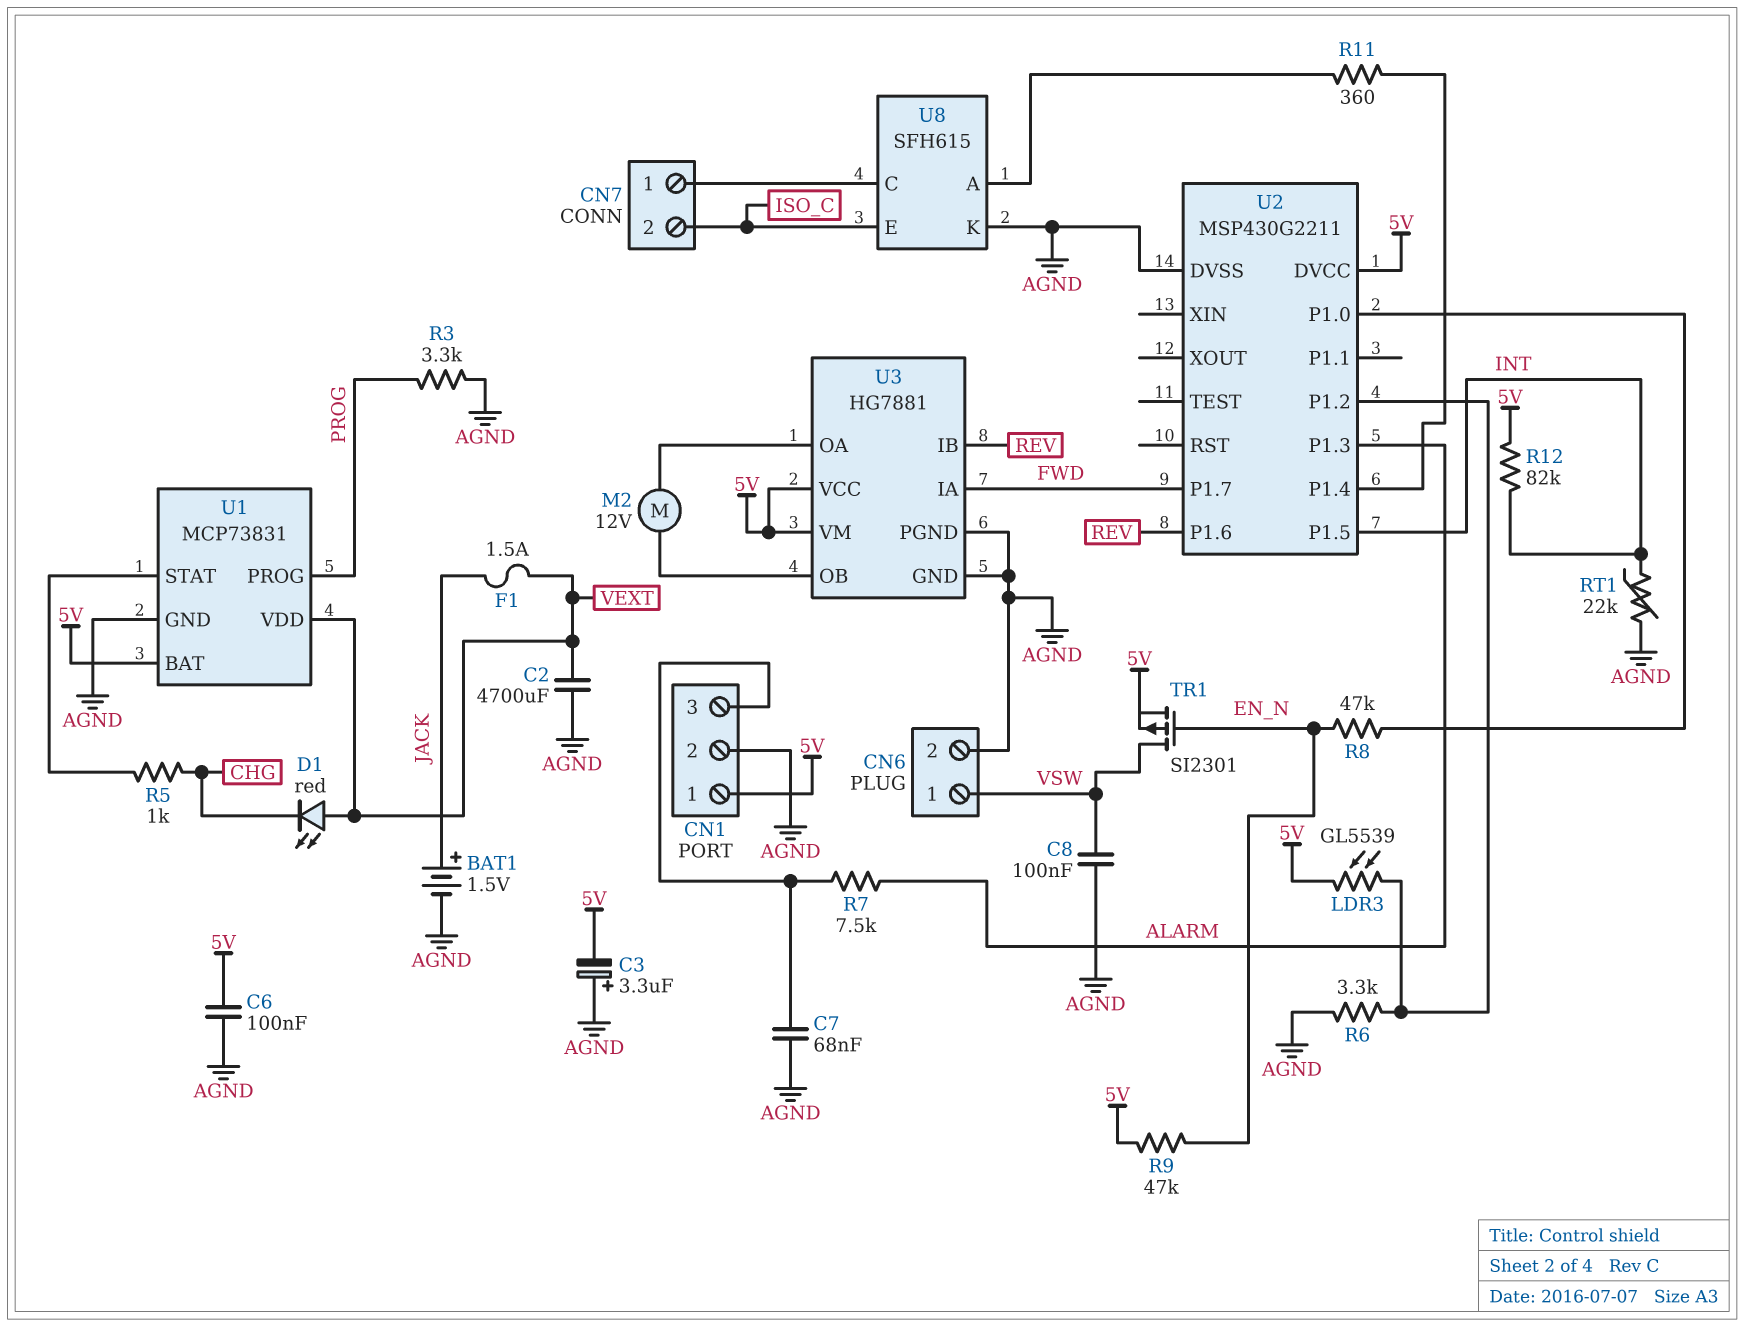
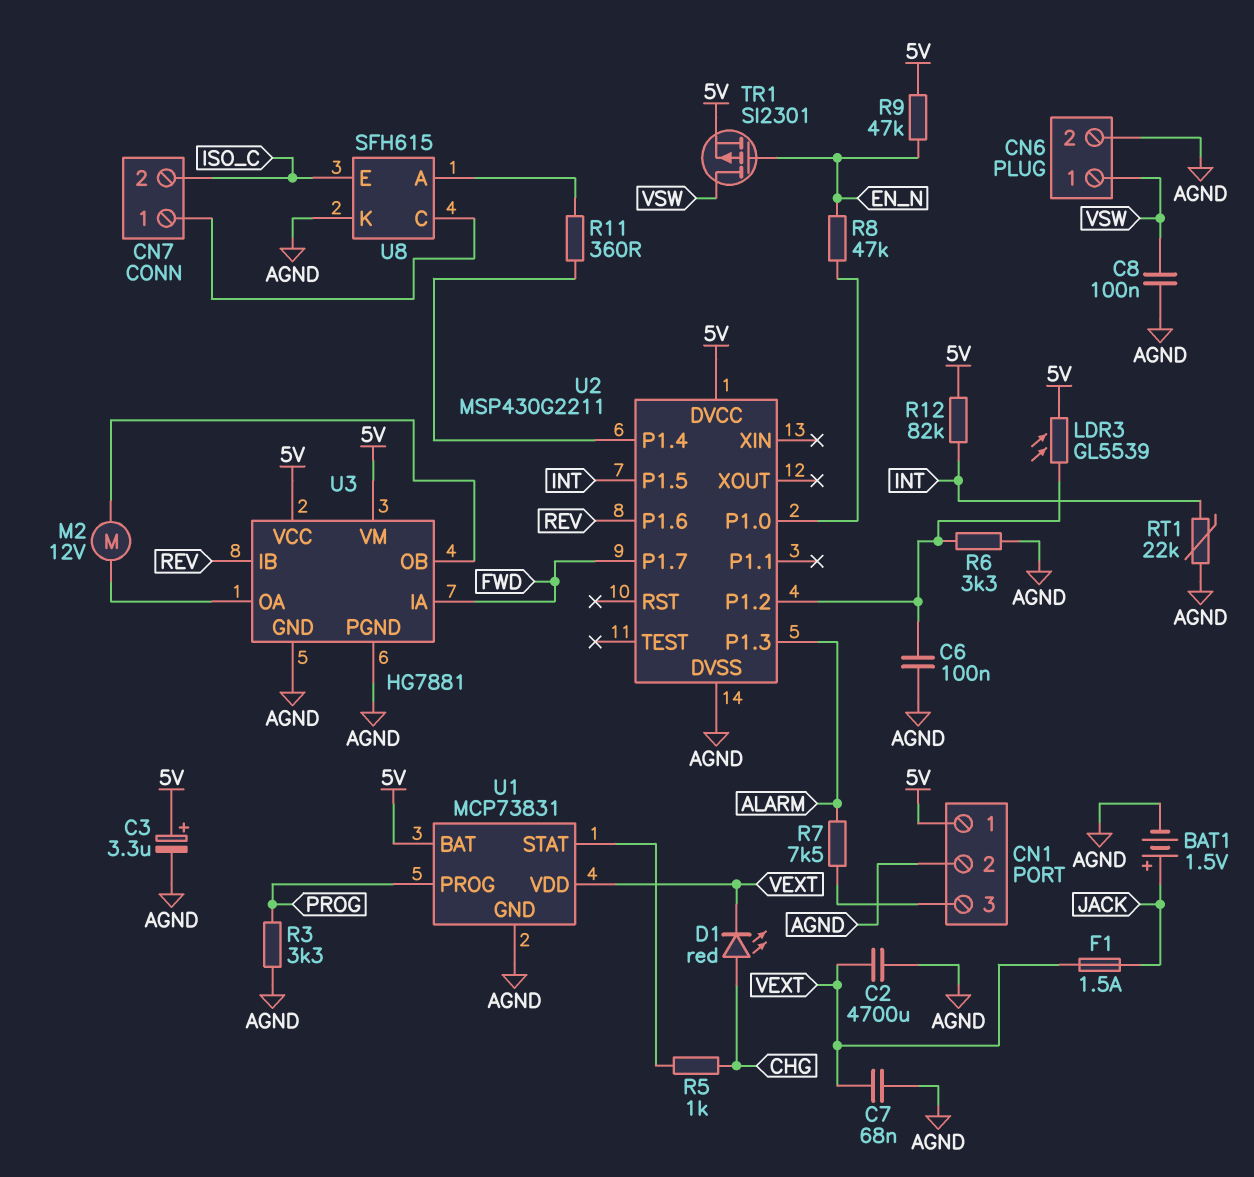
C3: 3.3uF (plus AGND, minus 5V) -> 3.3uF (plus 5V, minus AGND)
C6: 100nF (5V, AGND) -> 100nF (AGND, U2/P1.2)
C7: 68nF (AGND, CN1/3) -> 68nF (AGND, VEXT)
D1: LED red (A VEXT, K CHG) -> LED red (A CHG, K VEXT)

